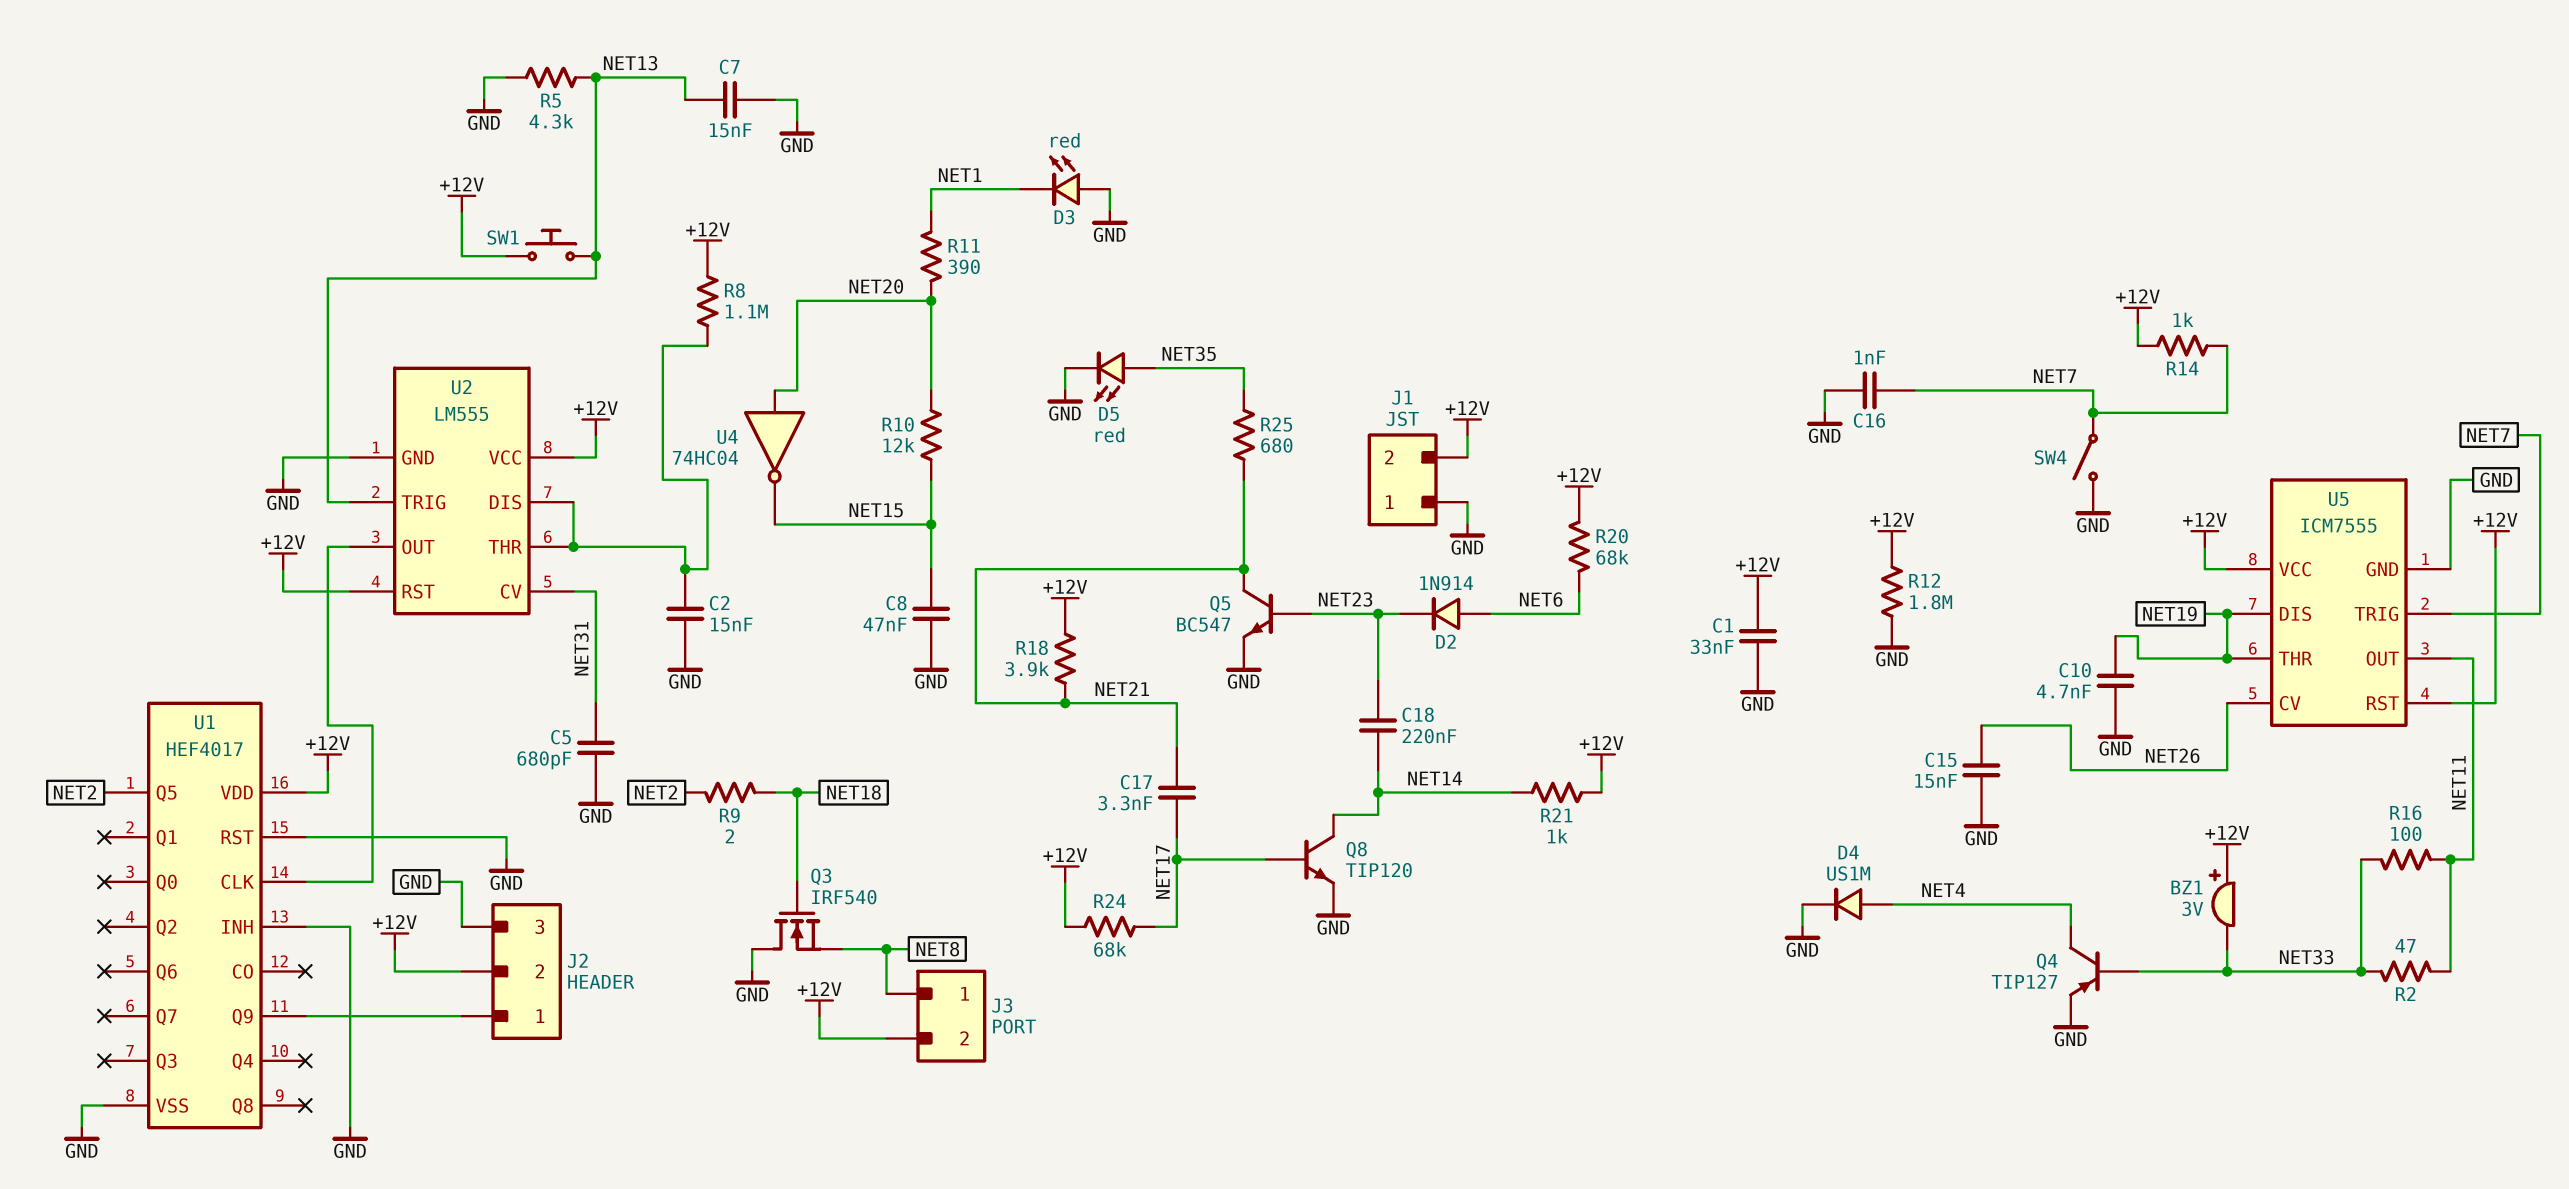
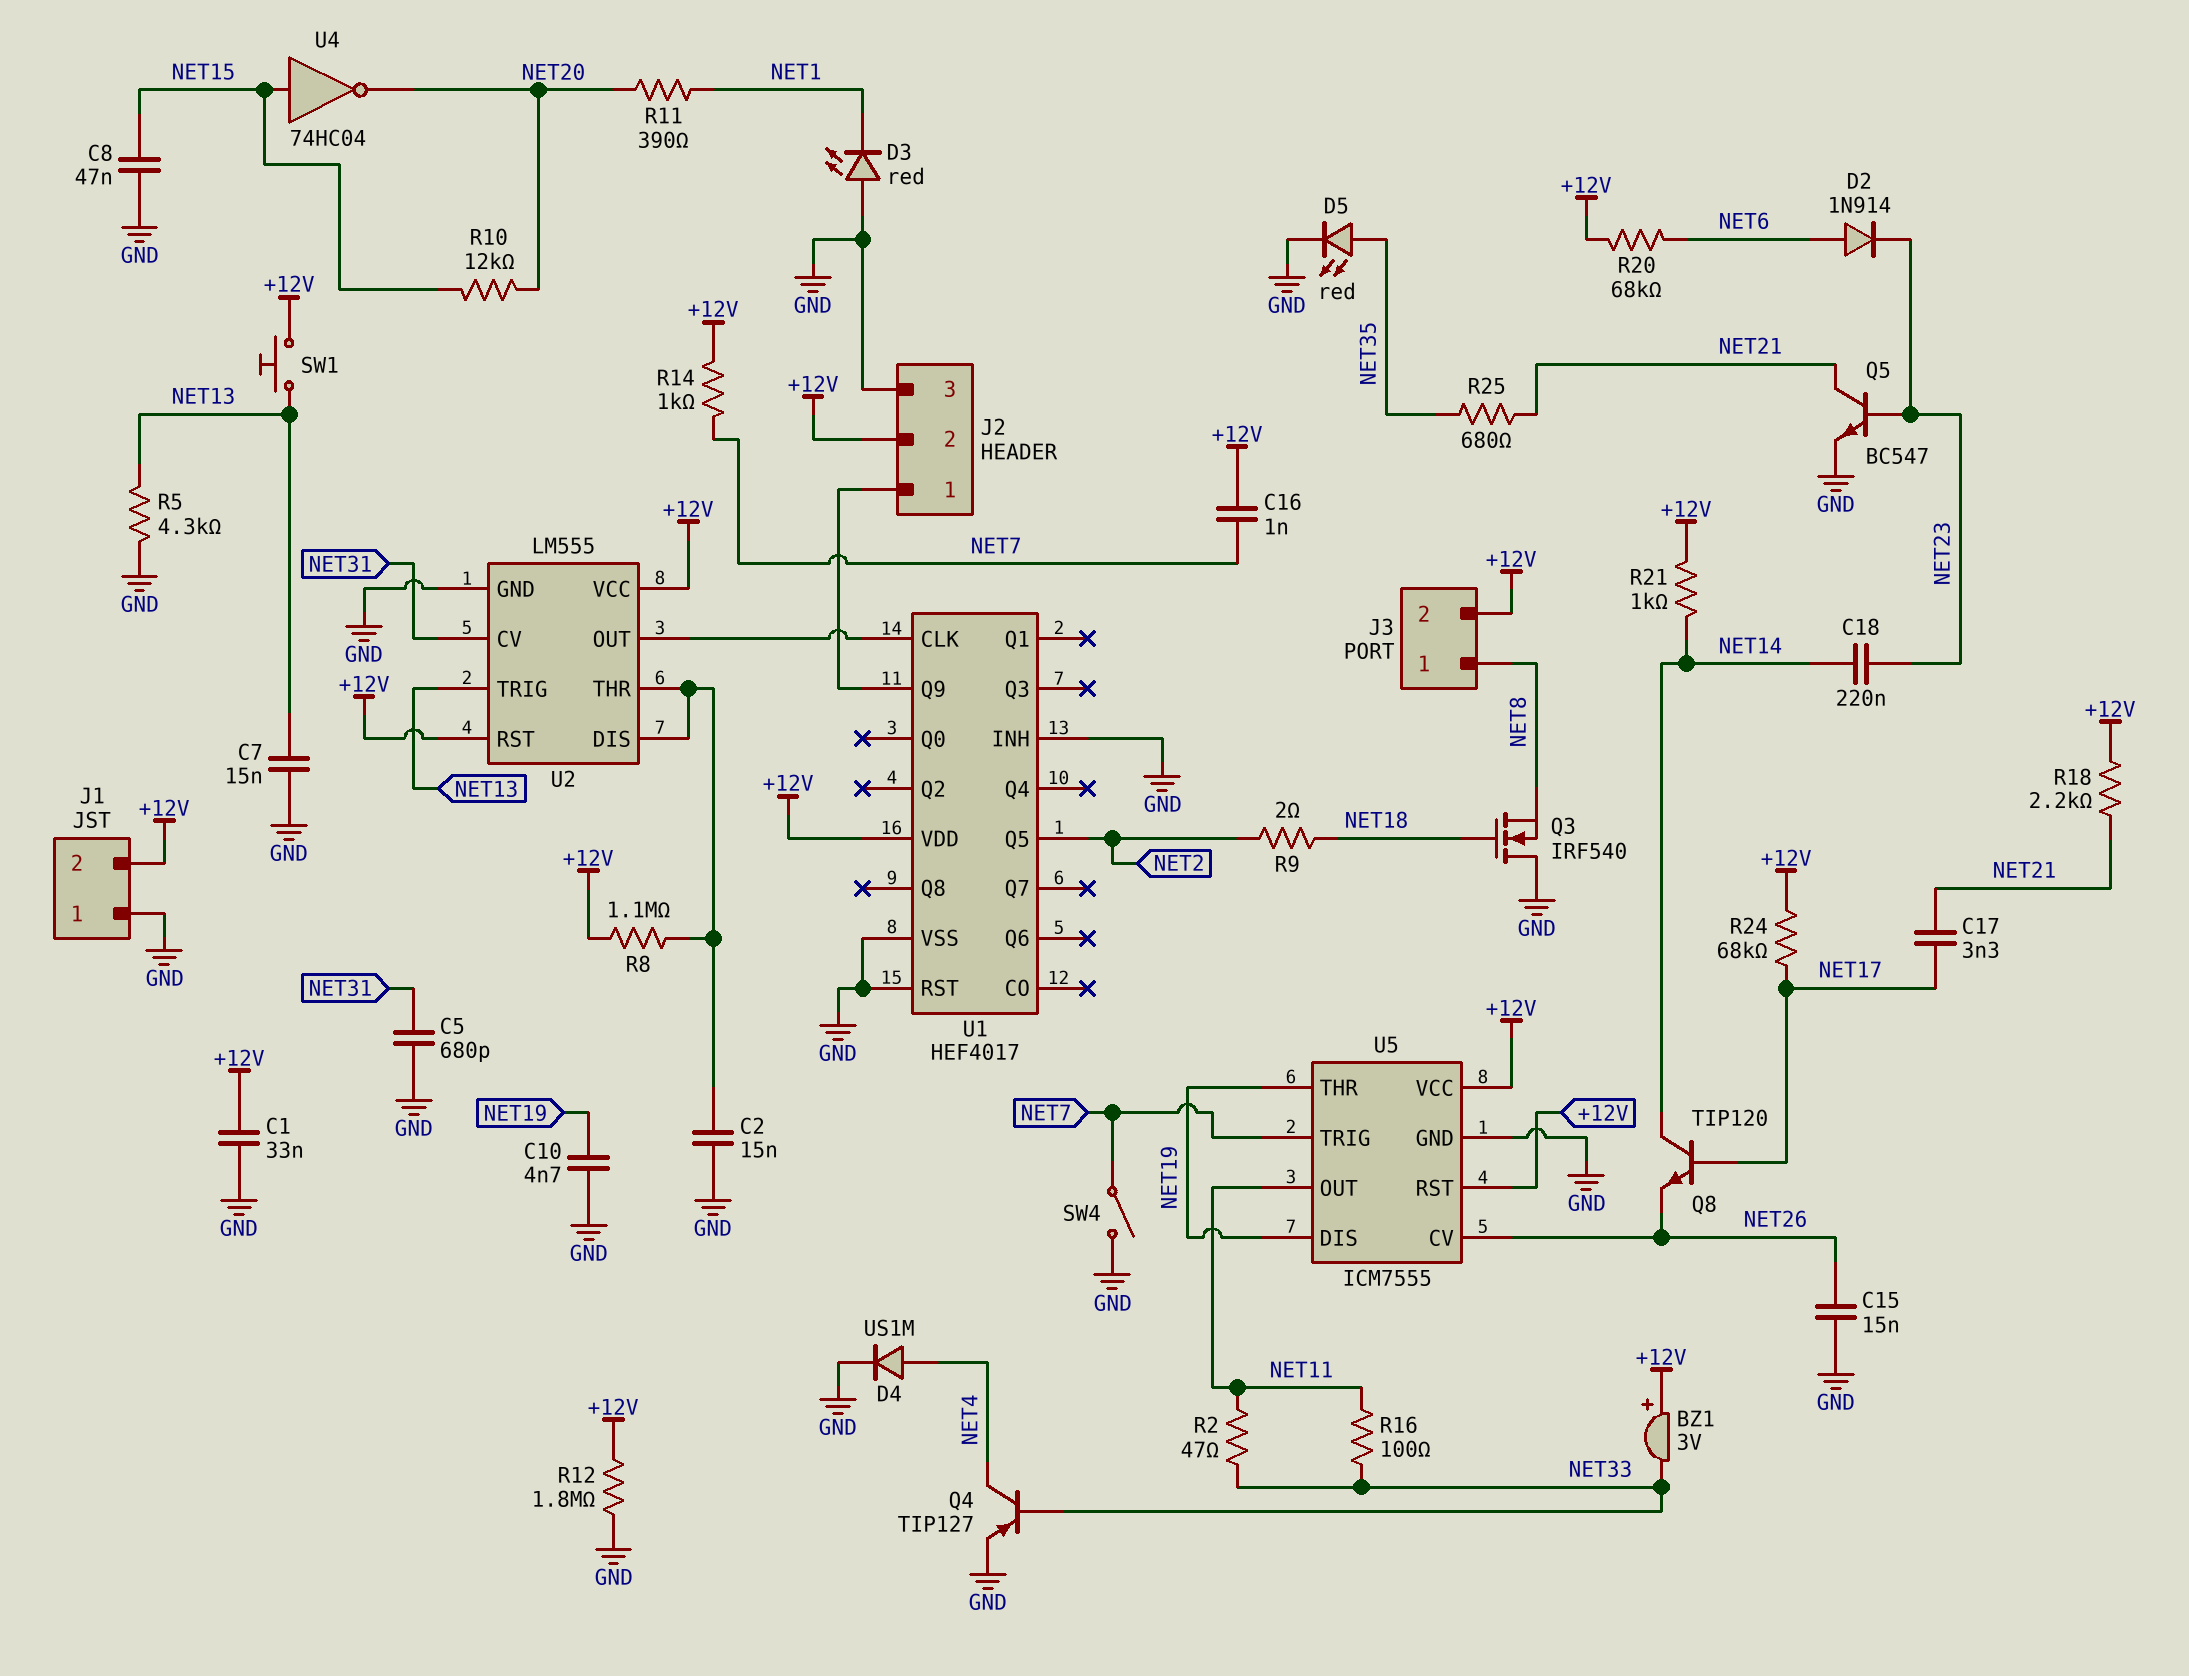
C16: 1nF (GND, NET7) -> 1nF (+12V, NET7)
Q8: NPN TIP120 (B NET17, C NET14, E GND) -> NPN TIP120 (B NET17, C NET14, E NET26)
R18: 3.9k (+12V, NET21) -> 2.2k (+12V, NET21)
U4: NOT 74HC04 (in NET20, out NET15) -> NOT 74HC04 (in NET15, out NET20)

